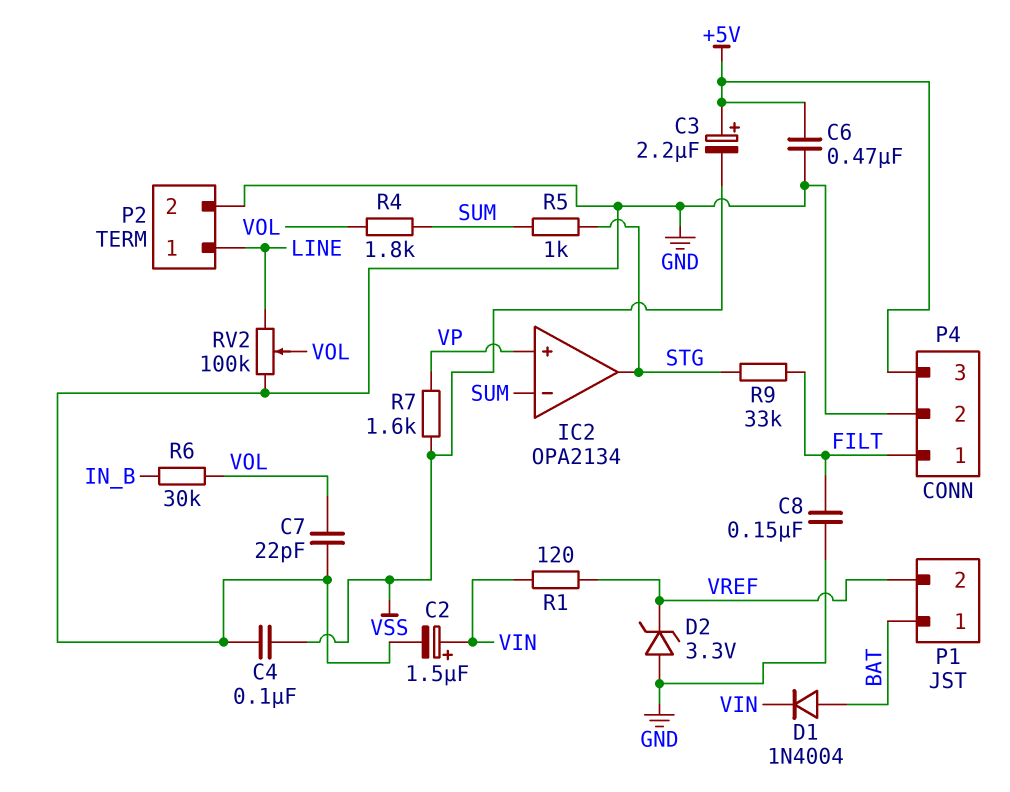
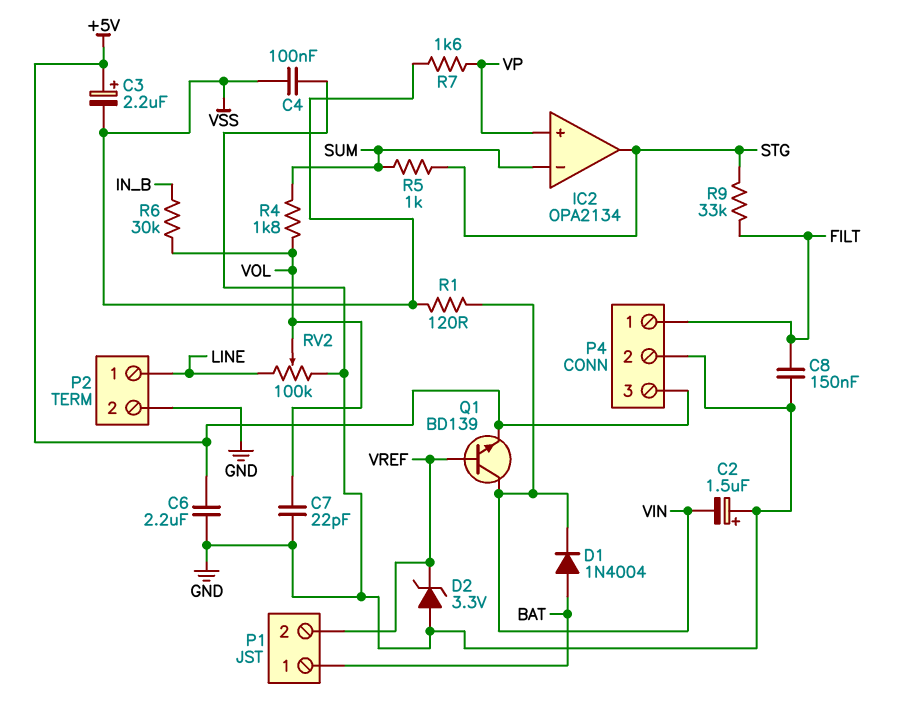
C2: 1.5uF (plus VIN, minus GND) -> 1.5uF (plus GND, minus VIN)
C6: 470nF (+5V, GND) -> 2.2uF (+5V, GND)
Q1: none -> NPN BD139 (B VREF, C VIN, E +5V)
R1: 120 (VIN, VREF) -> 120 (VIN, VSS)

